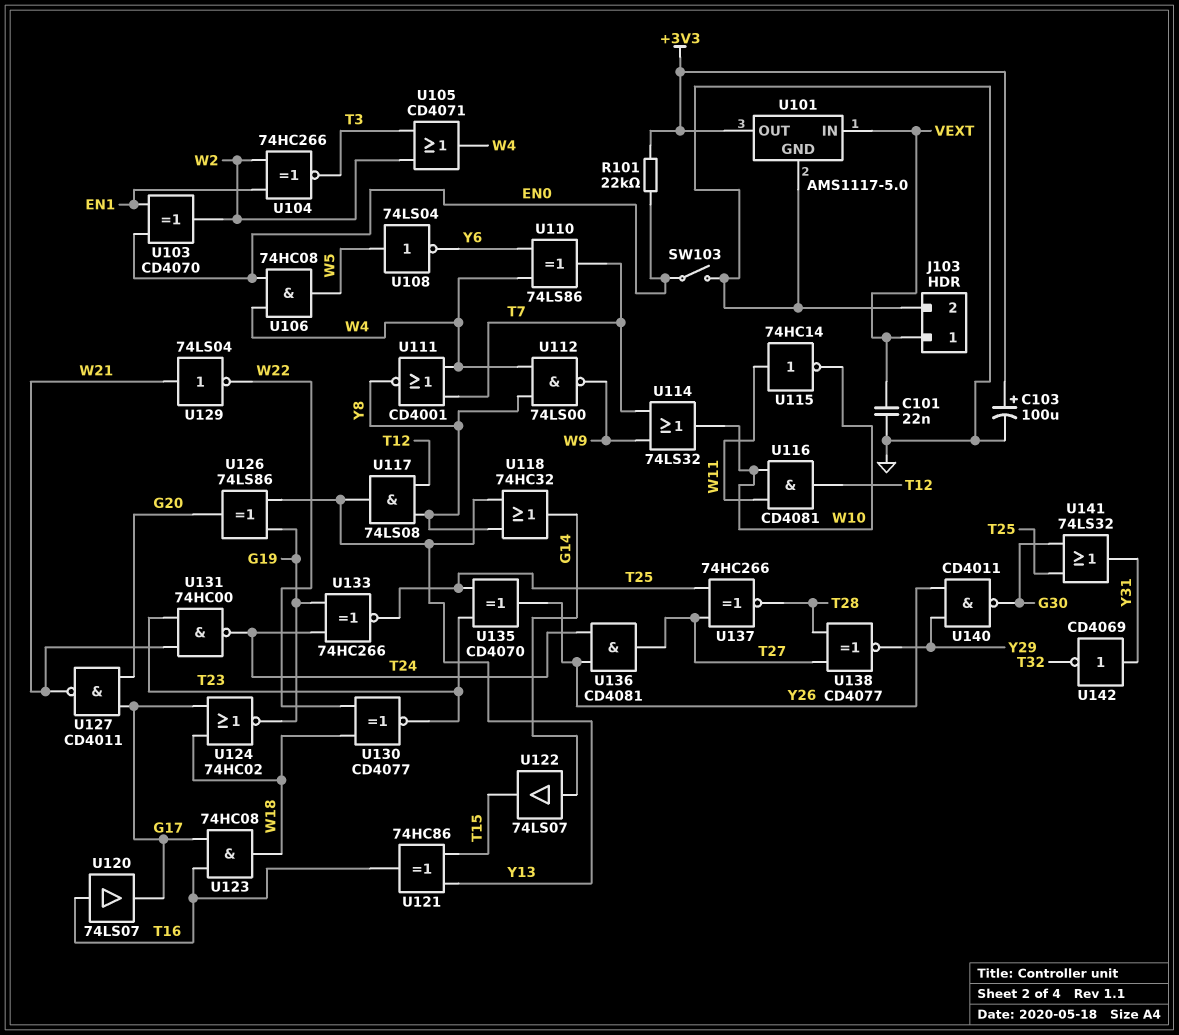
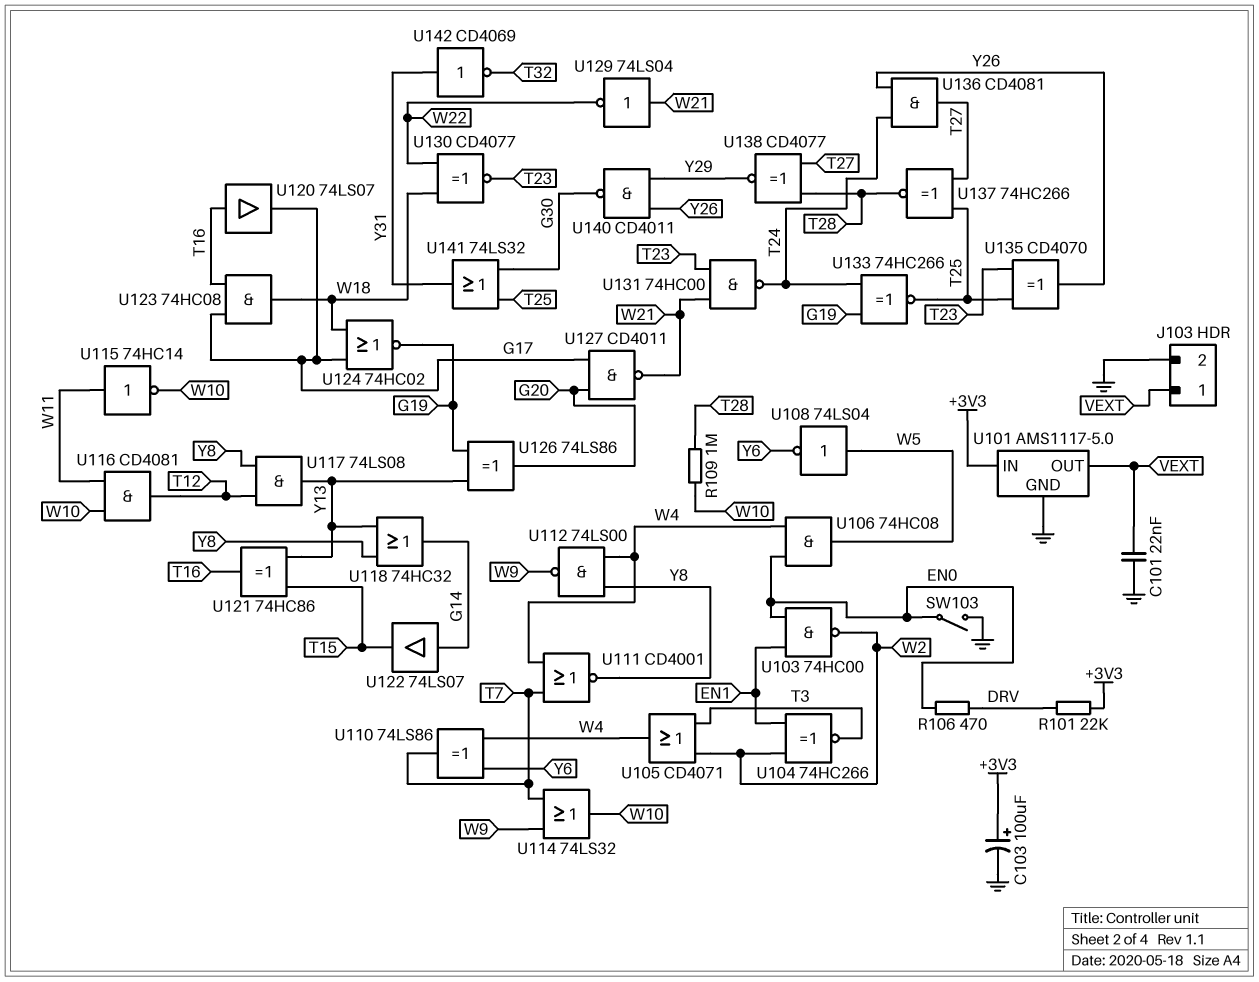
R101: 22k (+3V3, EN0) -> 22k (+3V3, DRV)
R106: none -> 470 (DRV, EN0)
R109: none -> 1M (T28, W10)
U101 pin IN: VEXT -> +3V3
U101 pin OUT: +3V3 -> VEXT
U103: XOR CD4070 (in EN0, in EN1, out W2) -> NAND 74HC00 (in EN0, in EN1, out W2)

